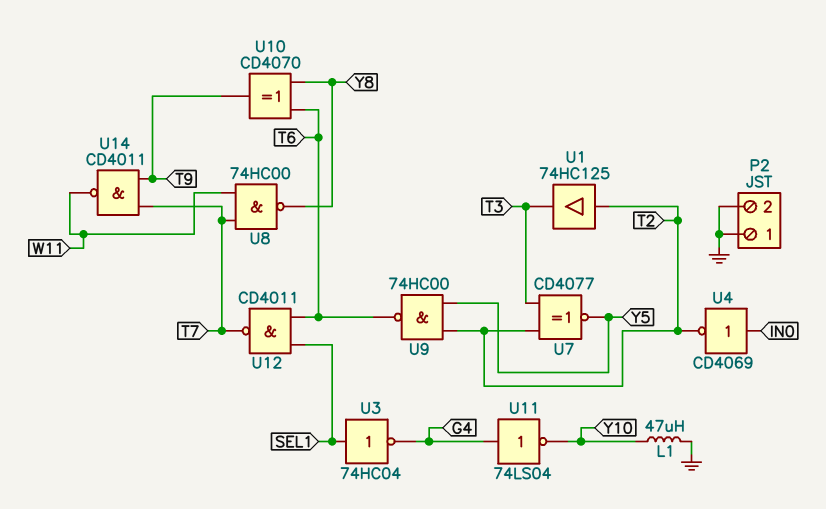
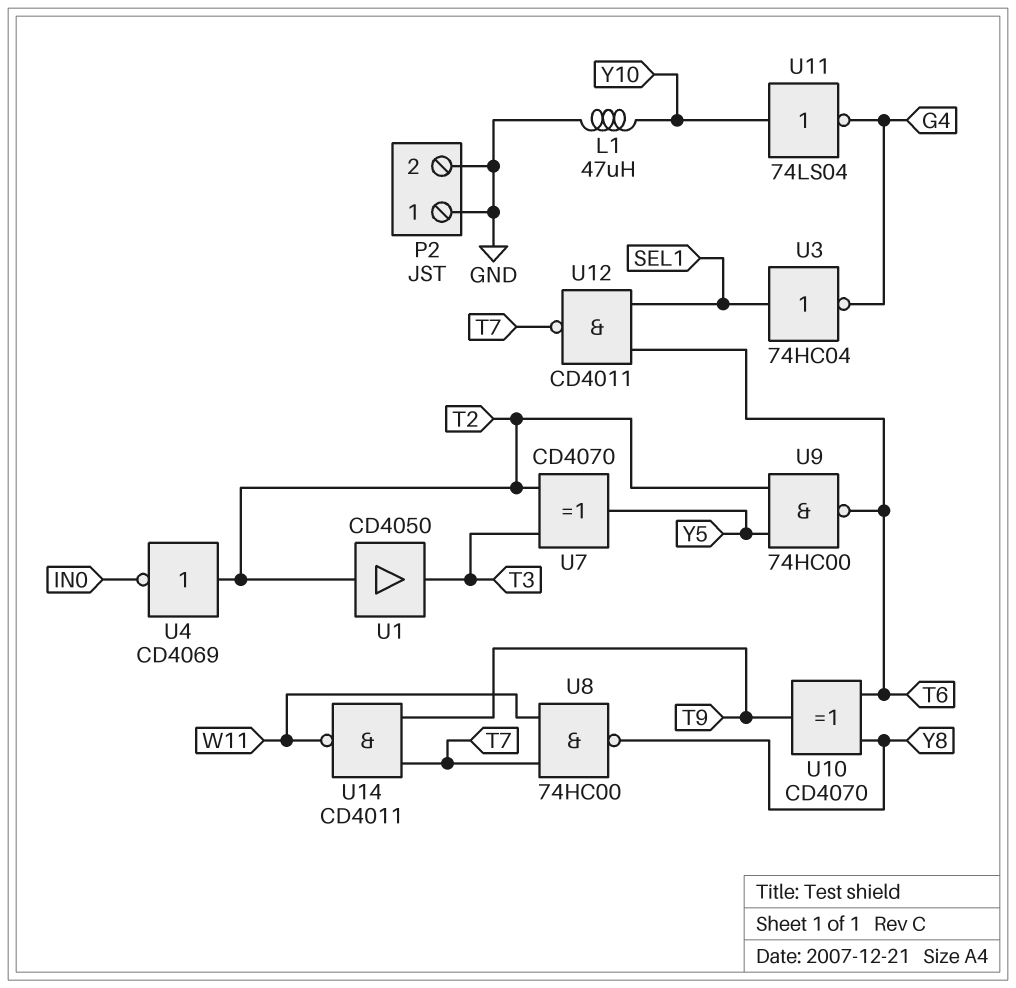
U1: buffer 74HC125 (in T2, out T3) -> buffer CD4050 (in T2, out T3)
U4: NOT CD4069 (in IN0, out T2) -> NOT CD4069 (in T2, out IN0)
U7: XNOR CD4077 (in T2, in T3, out Y5) -> XOR CD4070 (in T2, in T3, out Y5)
U11: NOT 74LS04 (in G4, out Y10) -> NOT 74LS04 (in Y10, out G4)

